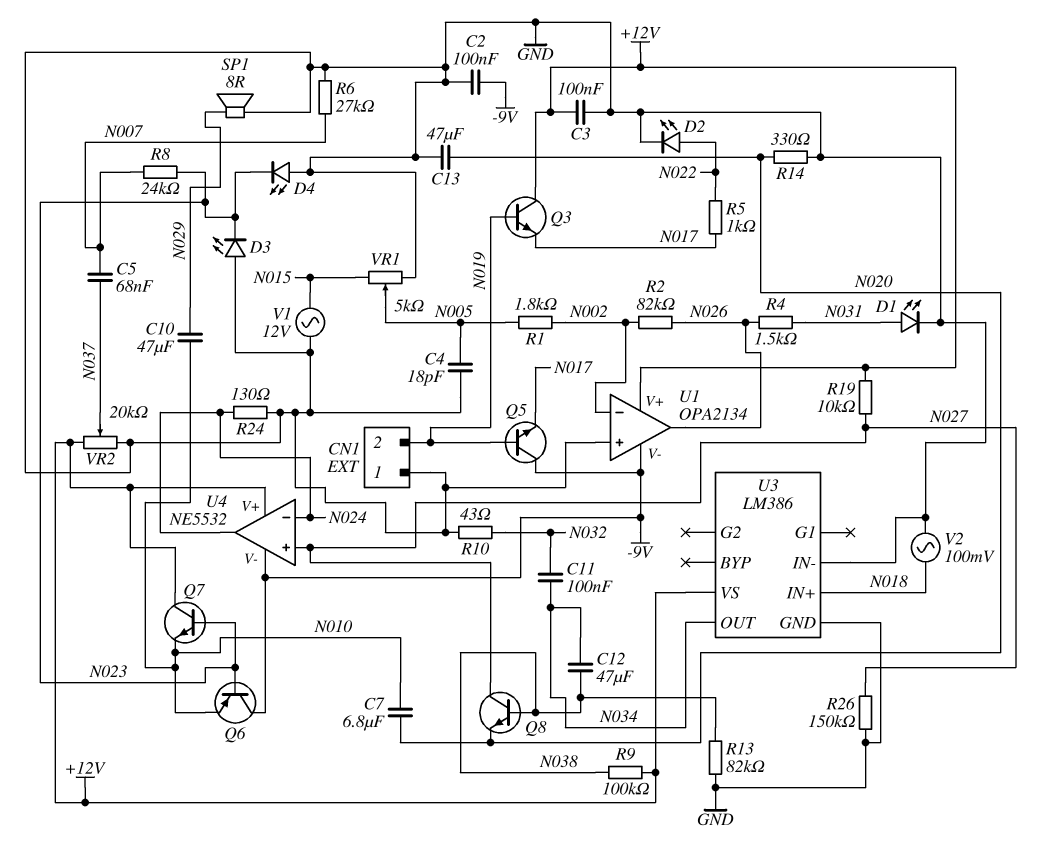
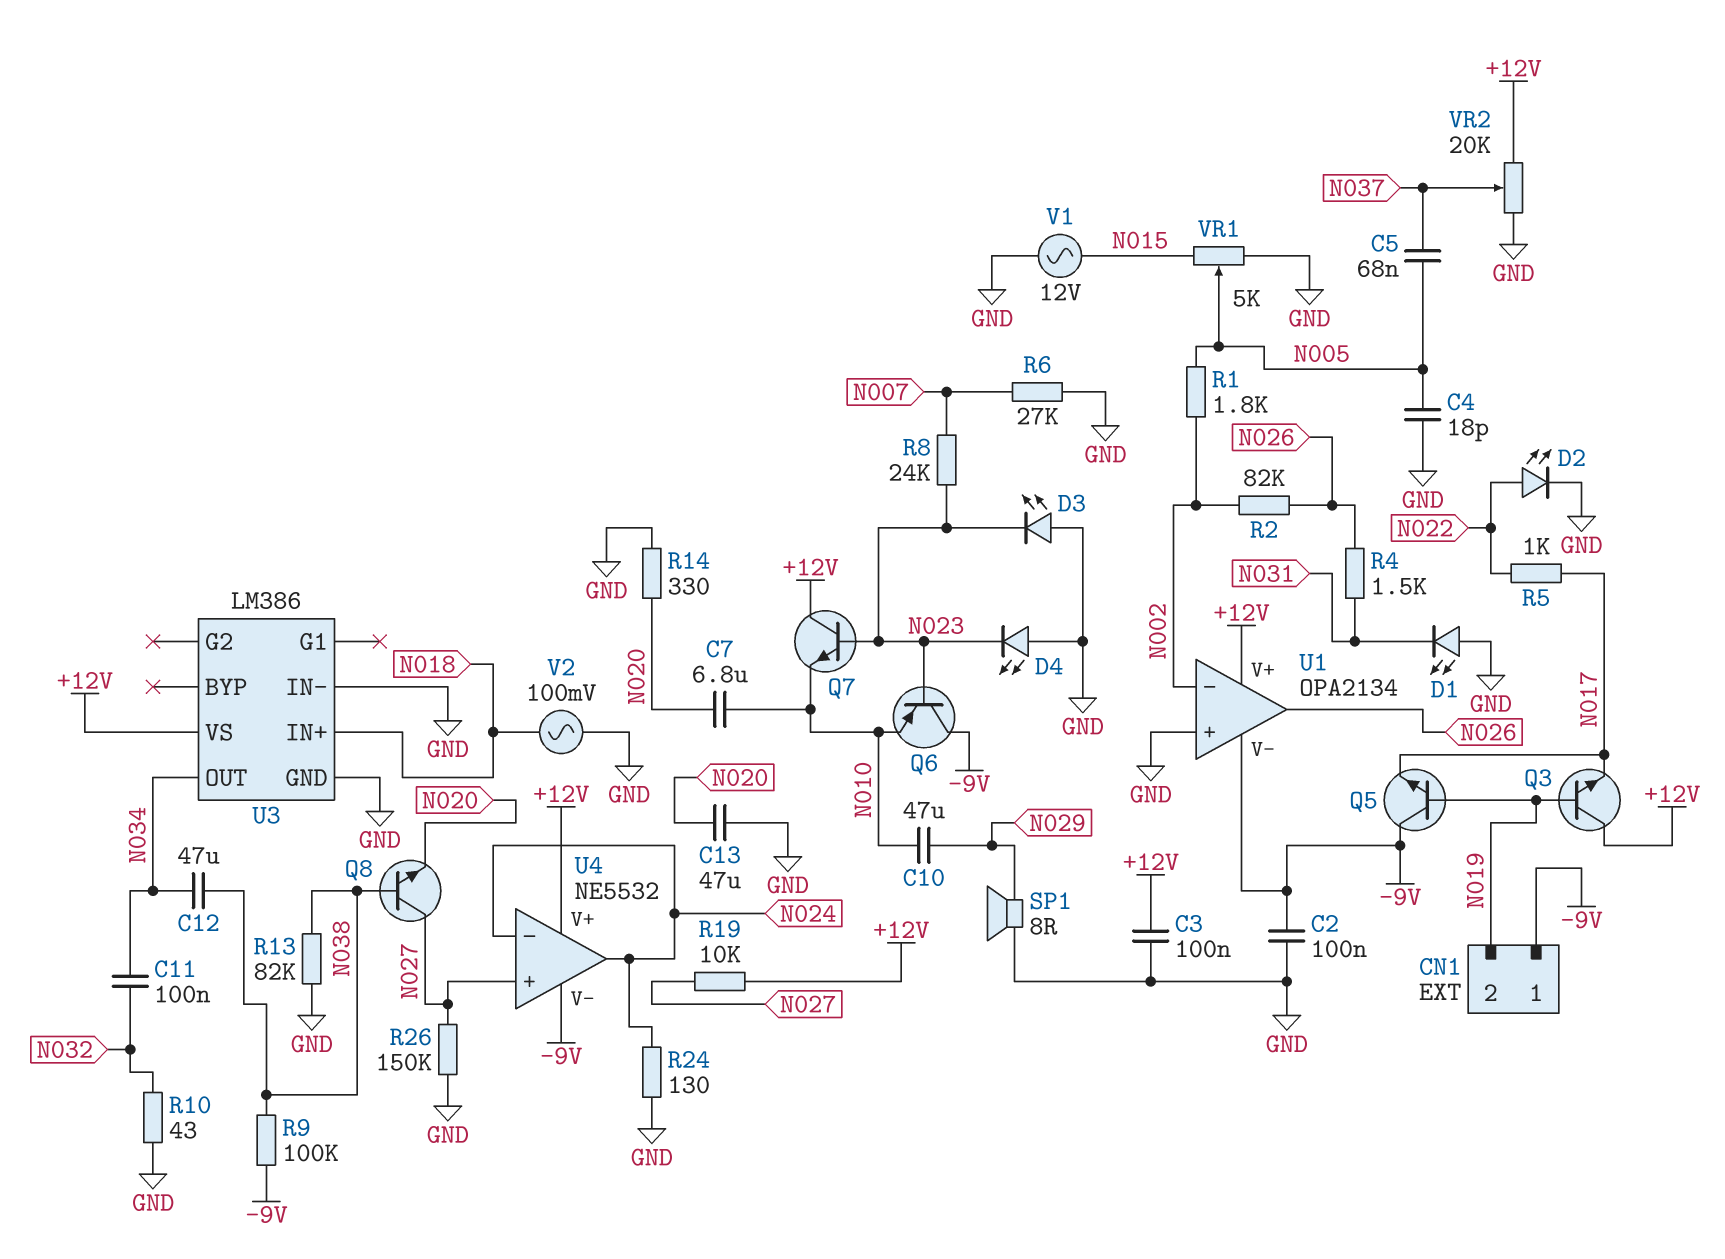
C5: 68nF (N007, N037) -> 68nF (N005, N037)
CN1 pin 1: GND -> -9V
D1: LED (A N031, K GND) -> LED (A GND, K N031)
R9: 100k (+12V, N038) -> 100k (-9V, N038)

